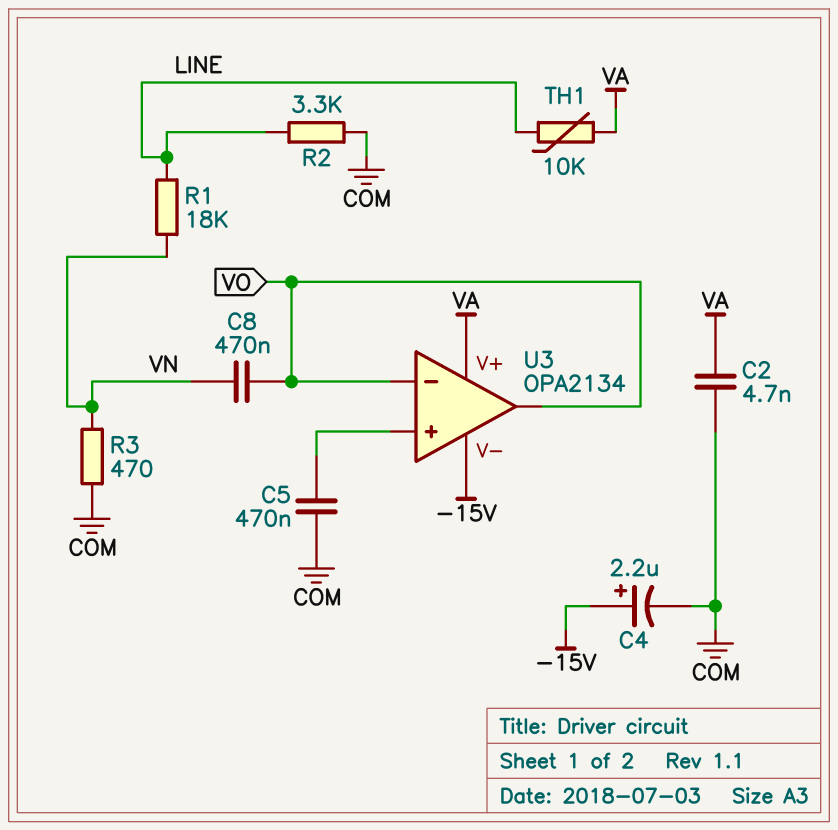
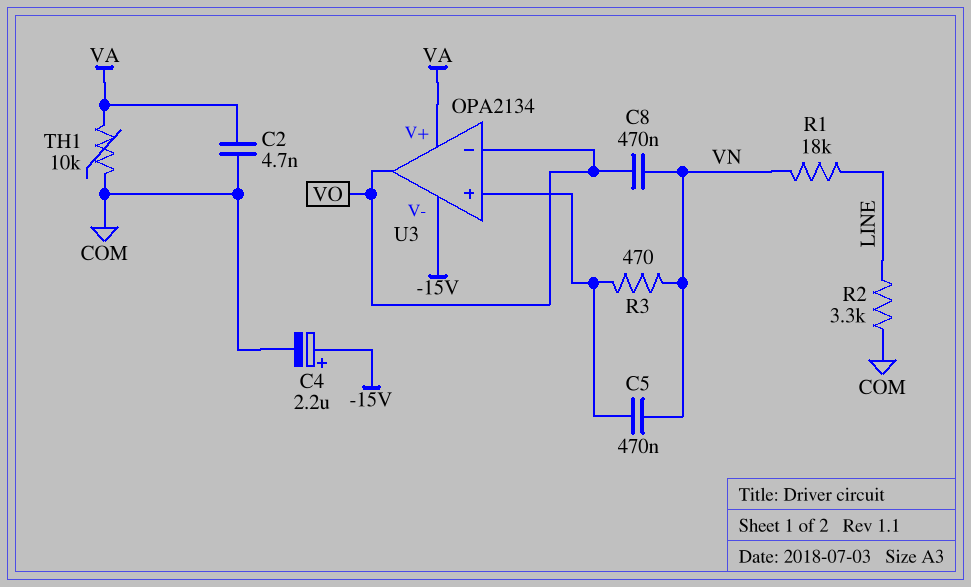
C5: 470nF (COM, U3/in+) -> 470nF (U3/in+, VN)
R3: 470 (COM, VN) -> 470 (U3/in+, VN)
TH1: 10k (LINE, VA) -> 10k (COM, VA)

